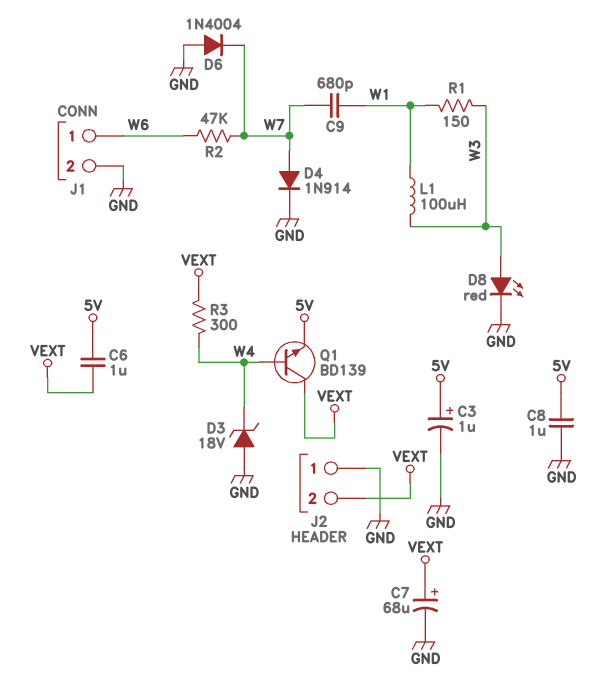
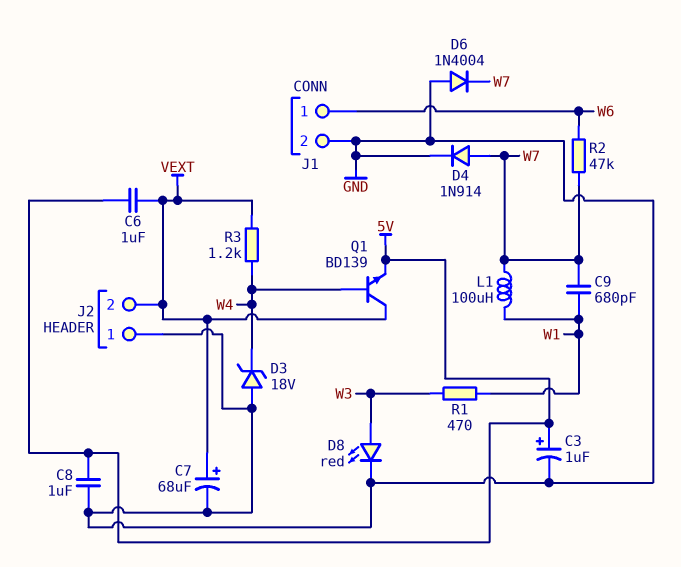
L1: 100uH (W1, W3) -> 100uH (W1, W7)
R1: 150 (W1, W3) -> 470 (W1, W3)
R3: 300 (VEXT, W4) -> 1.2k (VEXT, W4)

